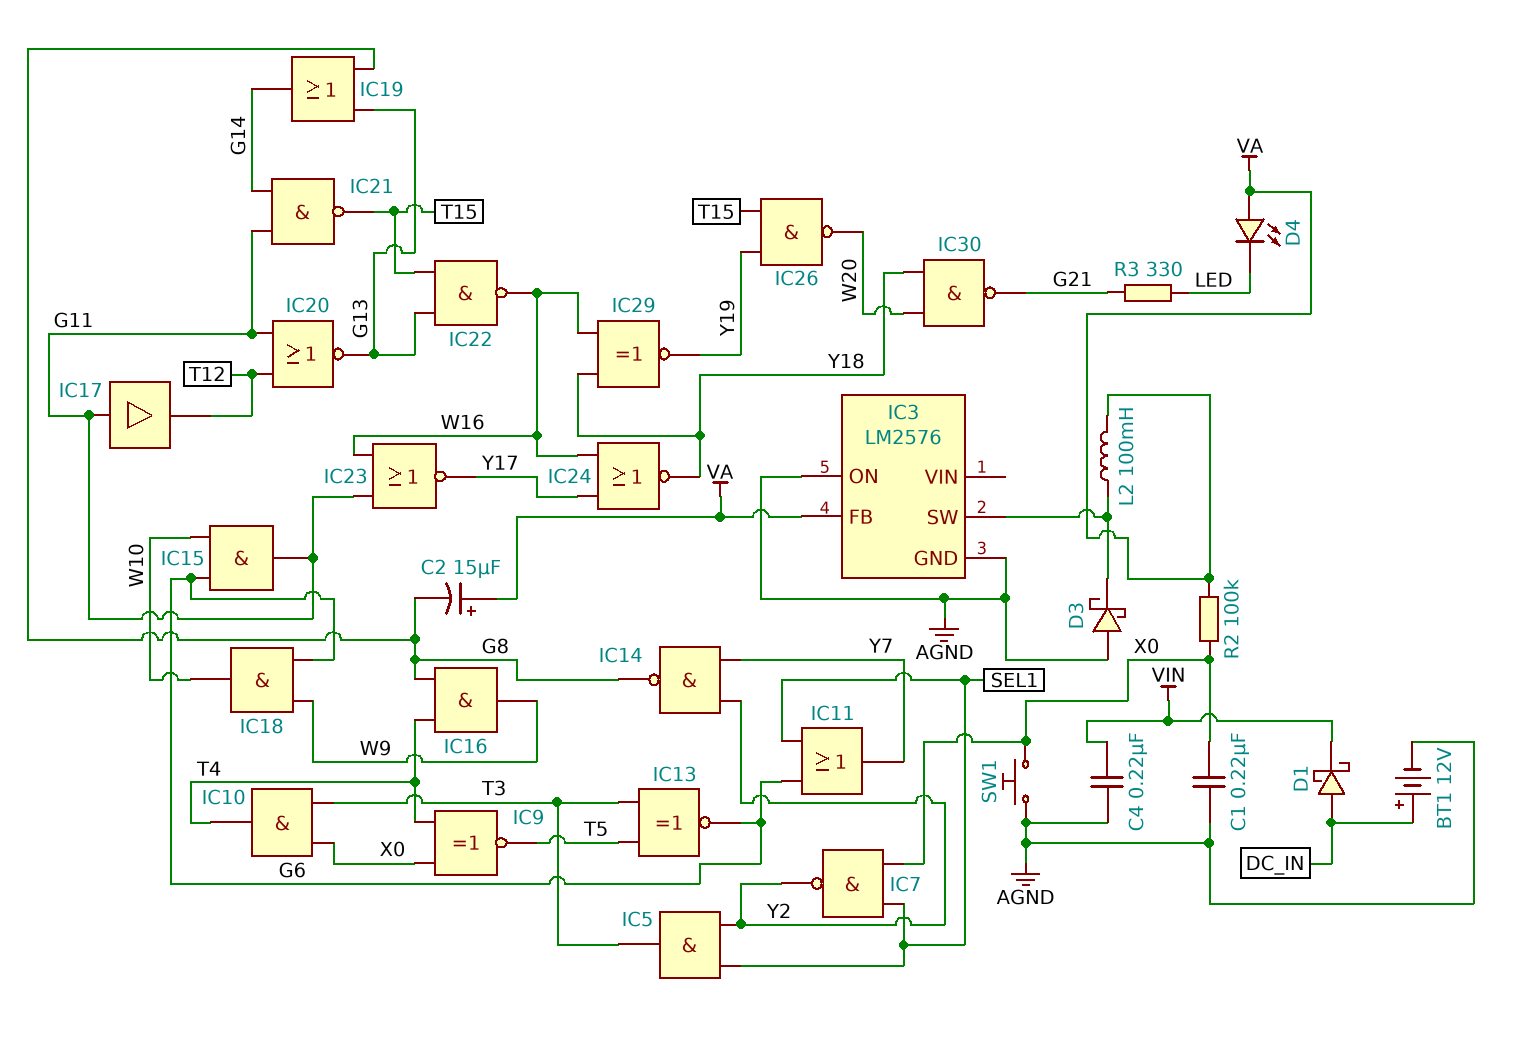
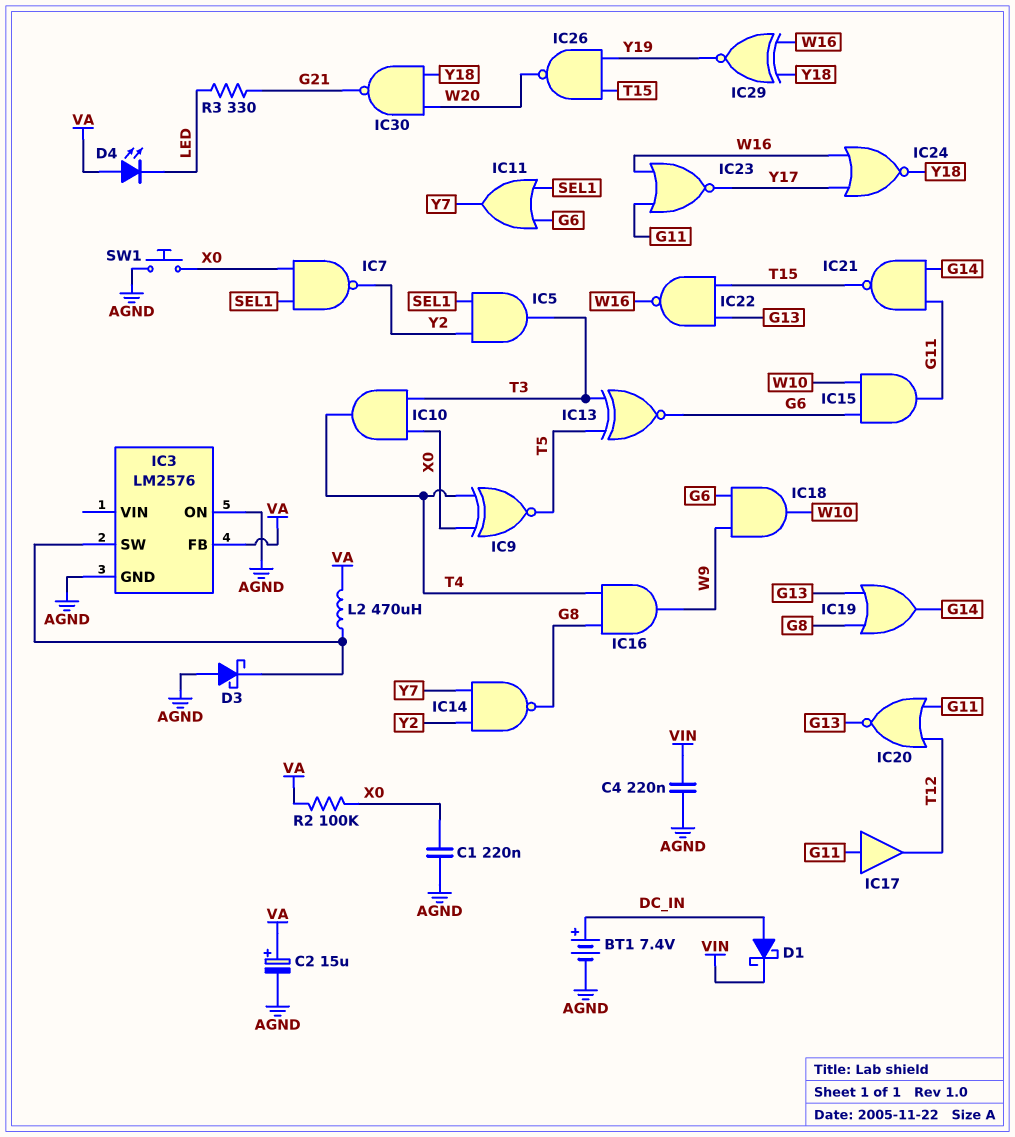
BT1: 12V (plus DC_IN, minus AGND) -> 7.4V (plus DC_IN, minus AGND)
C2: 15uF (plus VA, minus G8) -> 15uF (plus VA, minus AGND)
L2: 100mH (IC3/SW, VA) -> 470uH (IC3/SW, VA)

